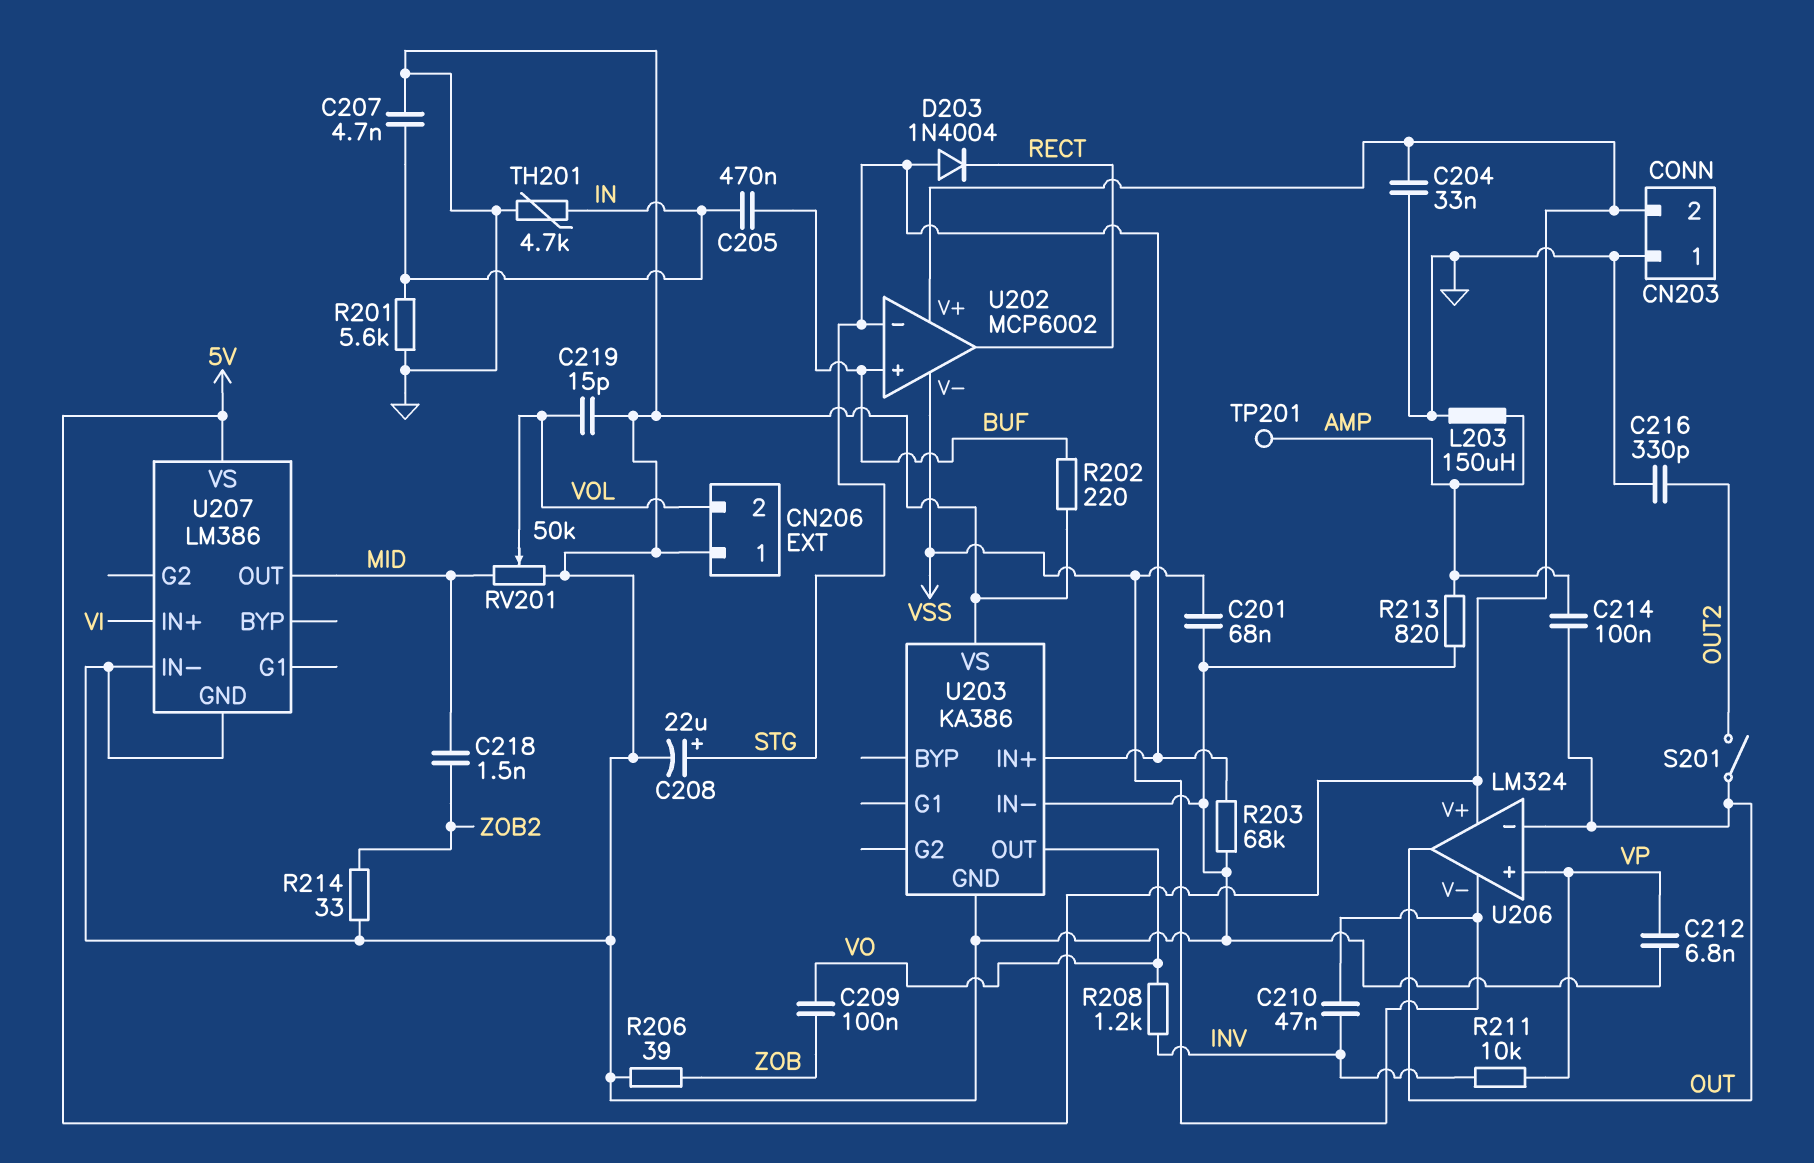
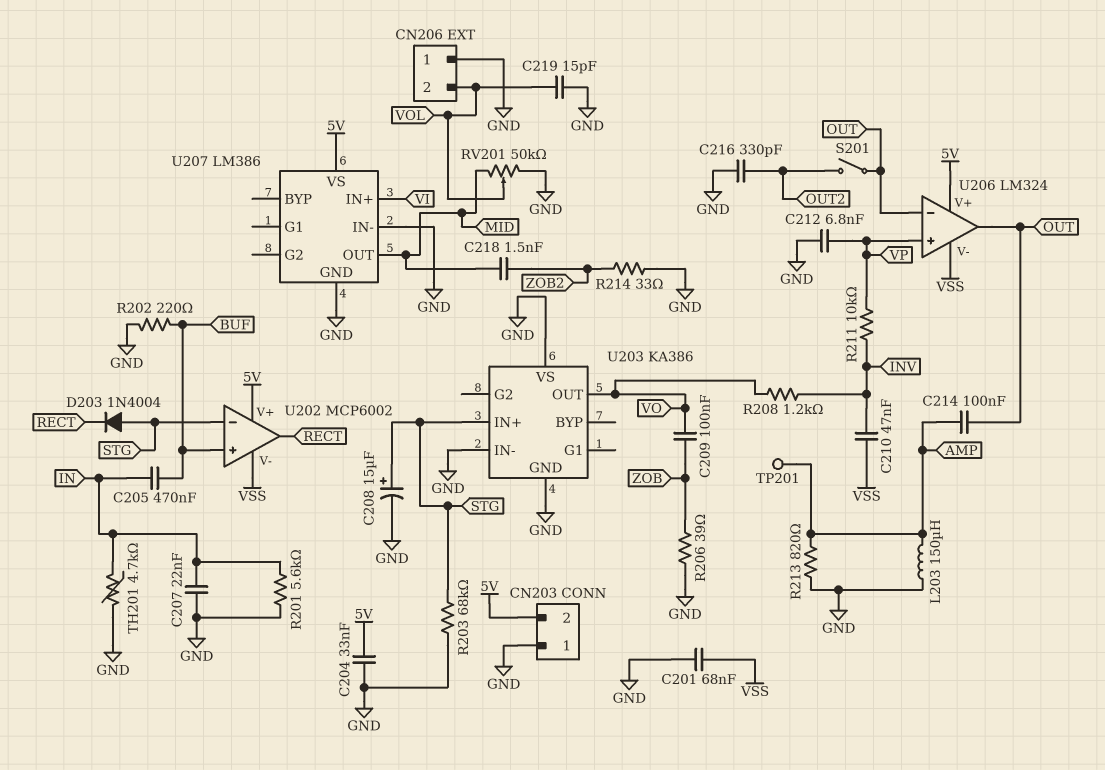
C207: 4.7nF (GND, IN) -> 22nF (GND, IN)
C208: 22uF (plus STG, minus GND) -> 15uF (plus STG, minus GND)

